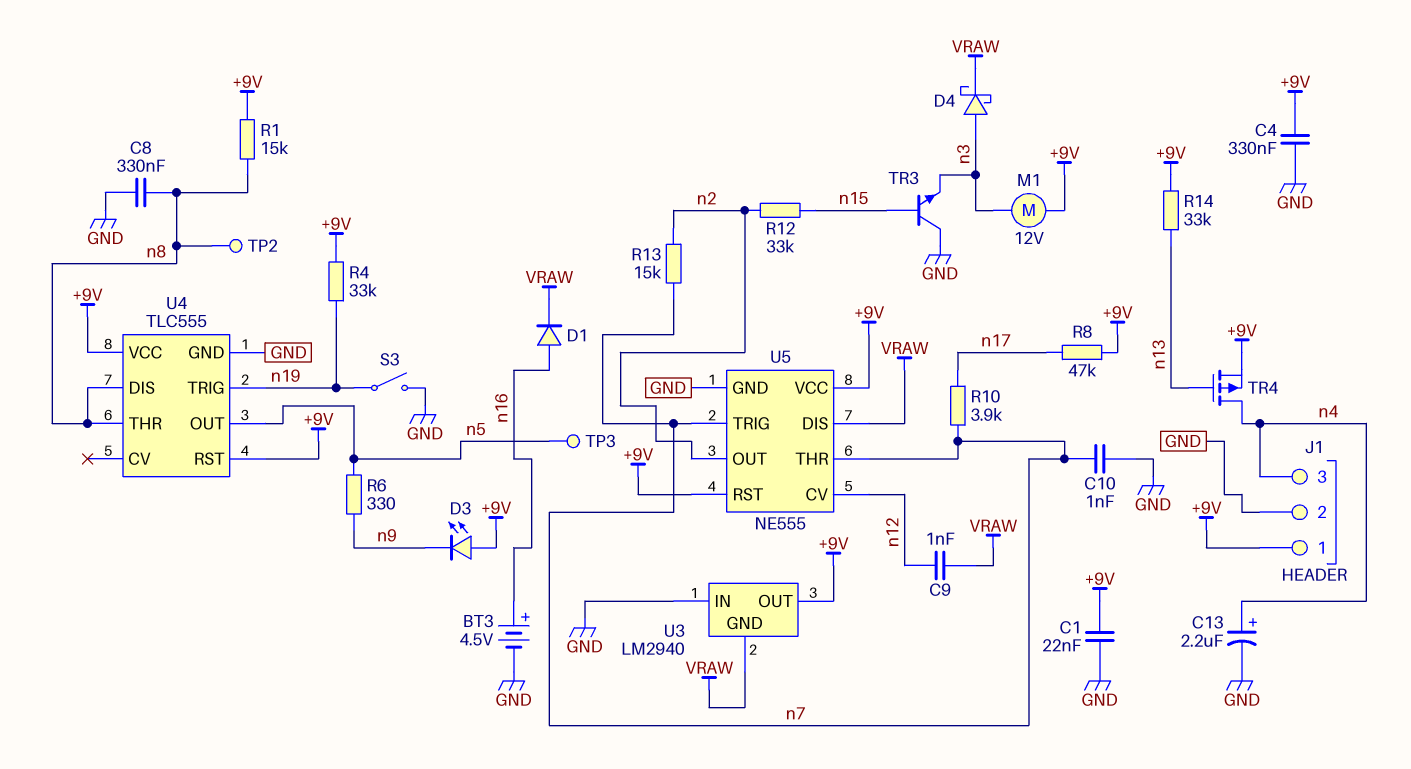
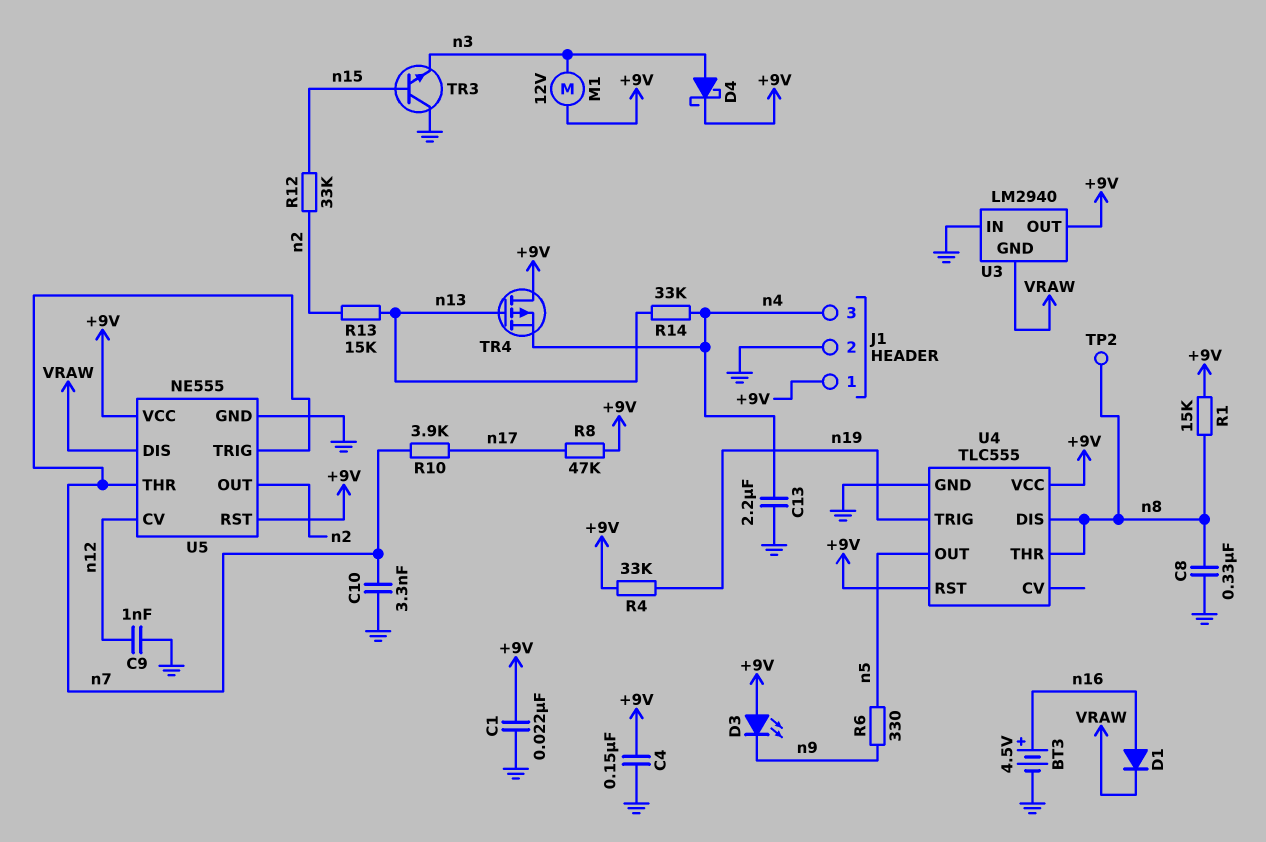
C4: 330nF (+9V, GND) -> 150nF (+9V, GND)
C9: 1nF (VRAW, n12) -> 1nF (GND, n12)
C10: 1nF (GND, n7) -> 3.3nF (GND, n7)
C13: 2.2uF (plus n4, minus GND) -> 2.2uF (GND, n4)
D4: schottky (A n3, K VRAW) -> schottky (A n3, K +9V)
R13: 15k (n2, n7) -> 15k (n2, n13)
R14: 33k (+9V, n13) -> 33k (n4, n13)
S3: switch (GND, n19) -> none
TP3: test point (n5) -> none
TR4: PMOS (G n13, D n4, S +9V) -> PMOS (G n13, D +9V, S n4)

